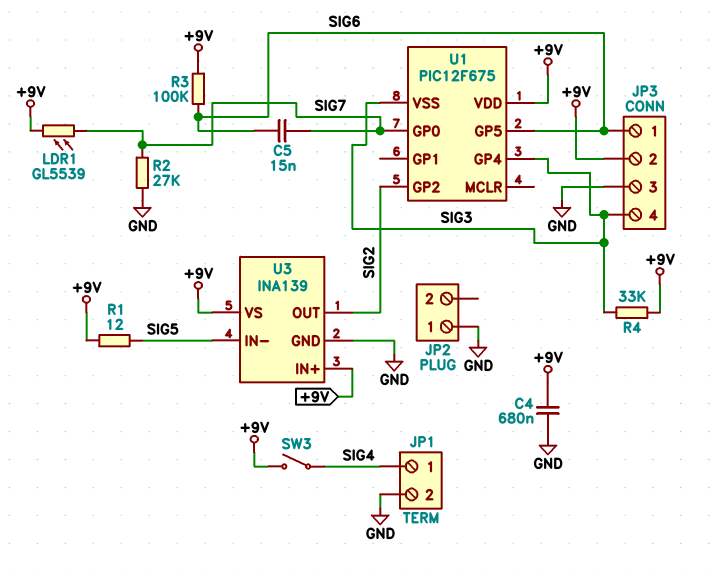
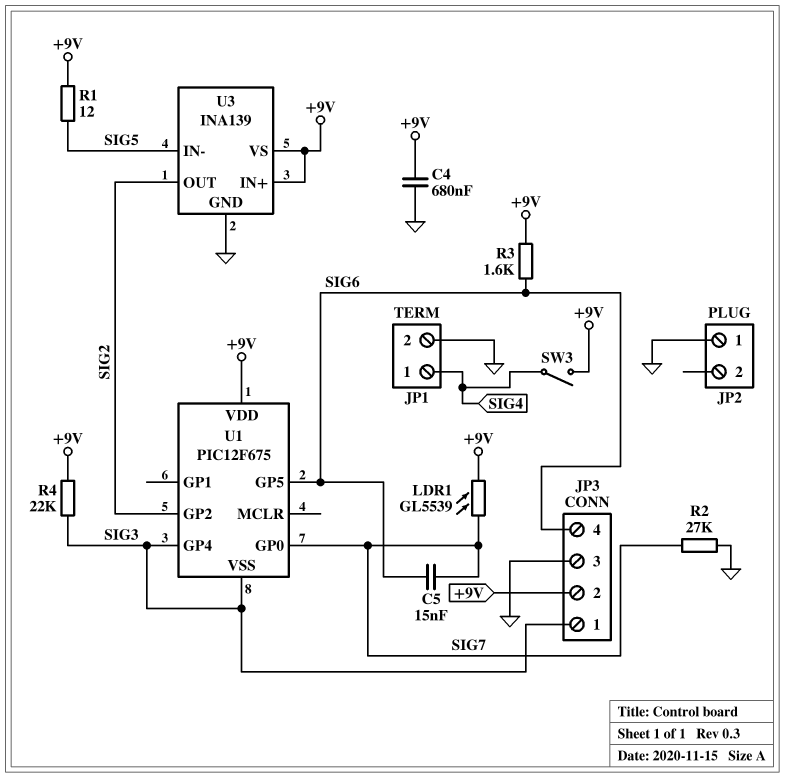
JP3 pin 1: SIG6 -> SIG3
JP3 pin 4: SIG3 -> SIG6
R3: 100k (+9V, SIG6) -> 1.6k (+9V, SIG6)
R4: 33k (+9V, SIG3) -> 22k (+9V, SIG3)

